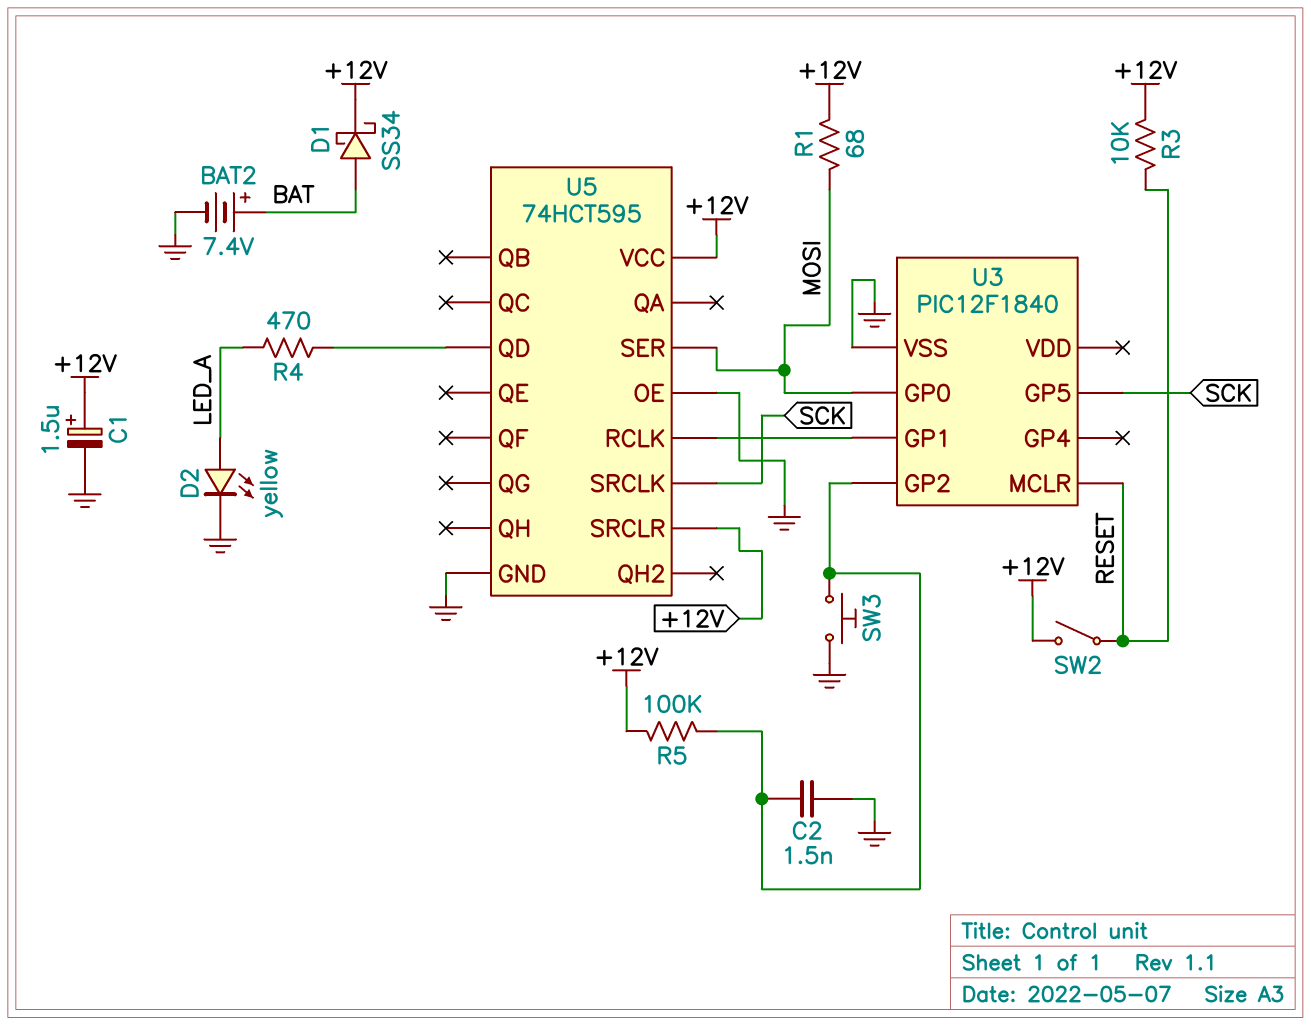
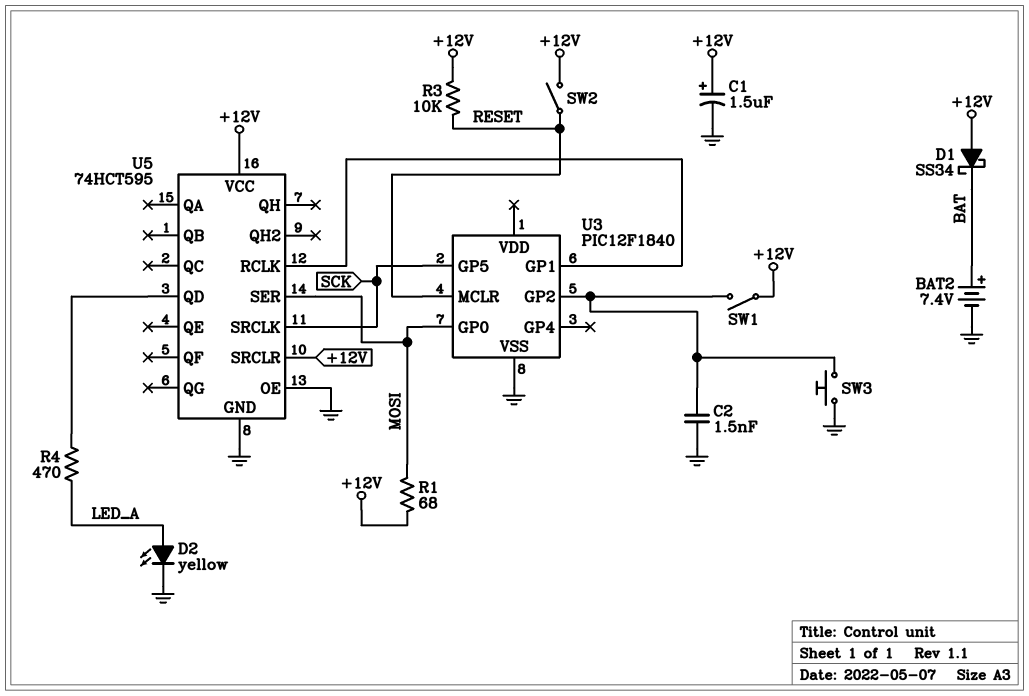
D1: schottky SS34 (A BAT, K +12V) -> schottky SS34 (A +12V, K BAT)
R5: 100k (+12V, U3/GP2) -> none
SW1: none -> switch (+12V, U3/GP2)

